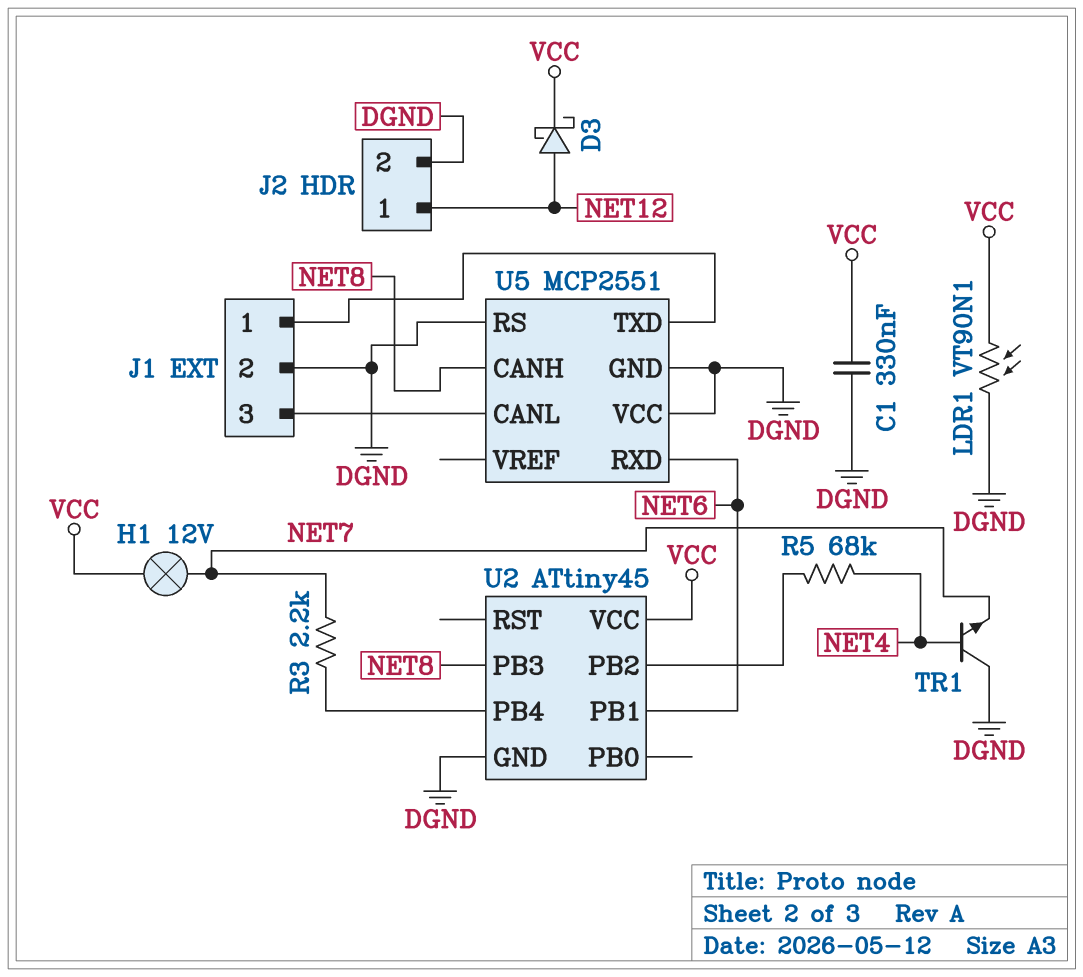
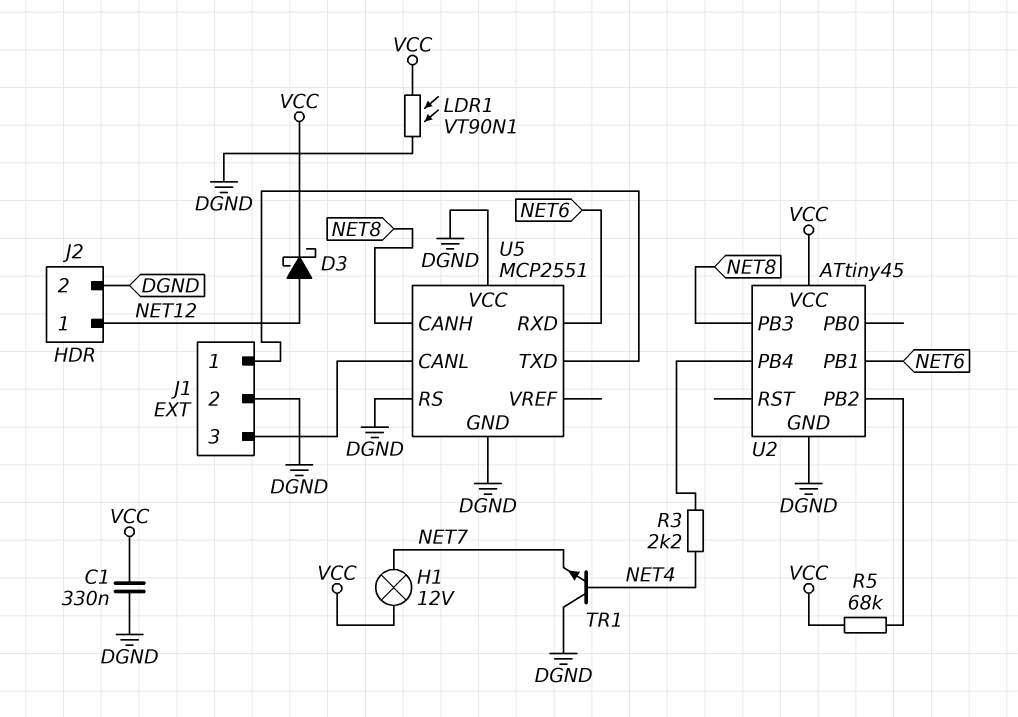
R3: 2.2k (NET7, U2/PB4) -> 2.2k (NET4, U2/PB4)
R5: 68k (NET4, U2/PB2) -> 68k (U2/PB2, VCC)

